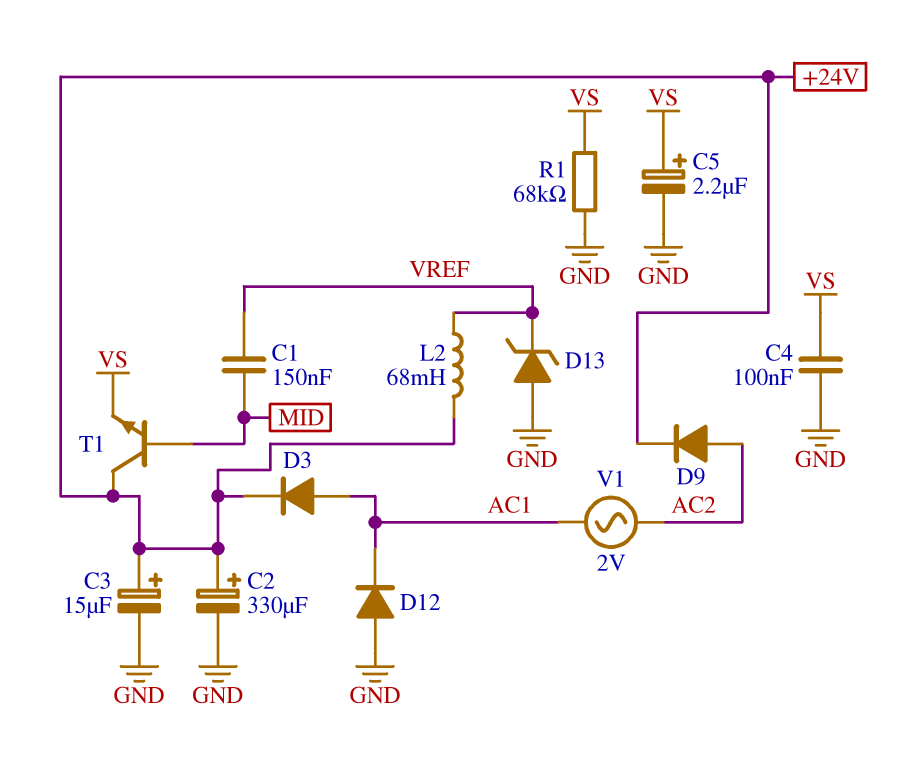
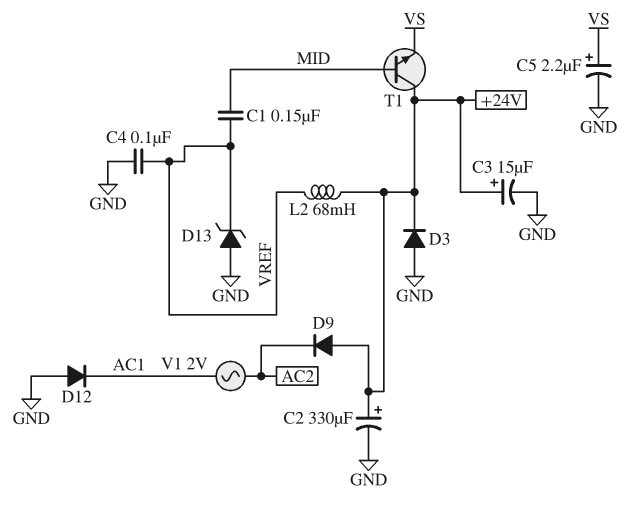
C4: 100nF (GND, VS) -> 100nF (GND, VREF)
D3: diode (A AC1, K +24V) -> diode (A GND, K +24V)
D9: diode (A AC2, K +24V) -> diode (A +24V, K AC2)
R1: 68k (GND, VS) -> none

